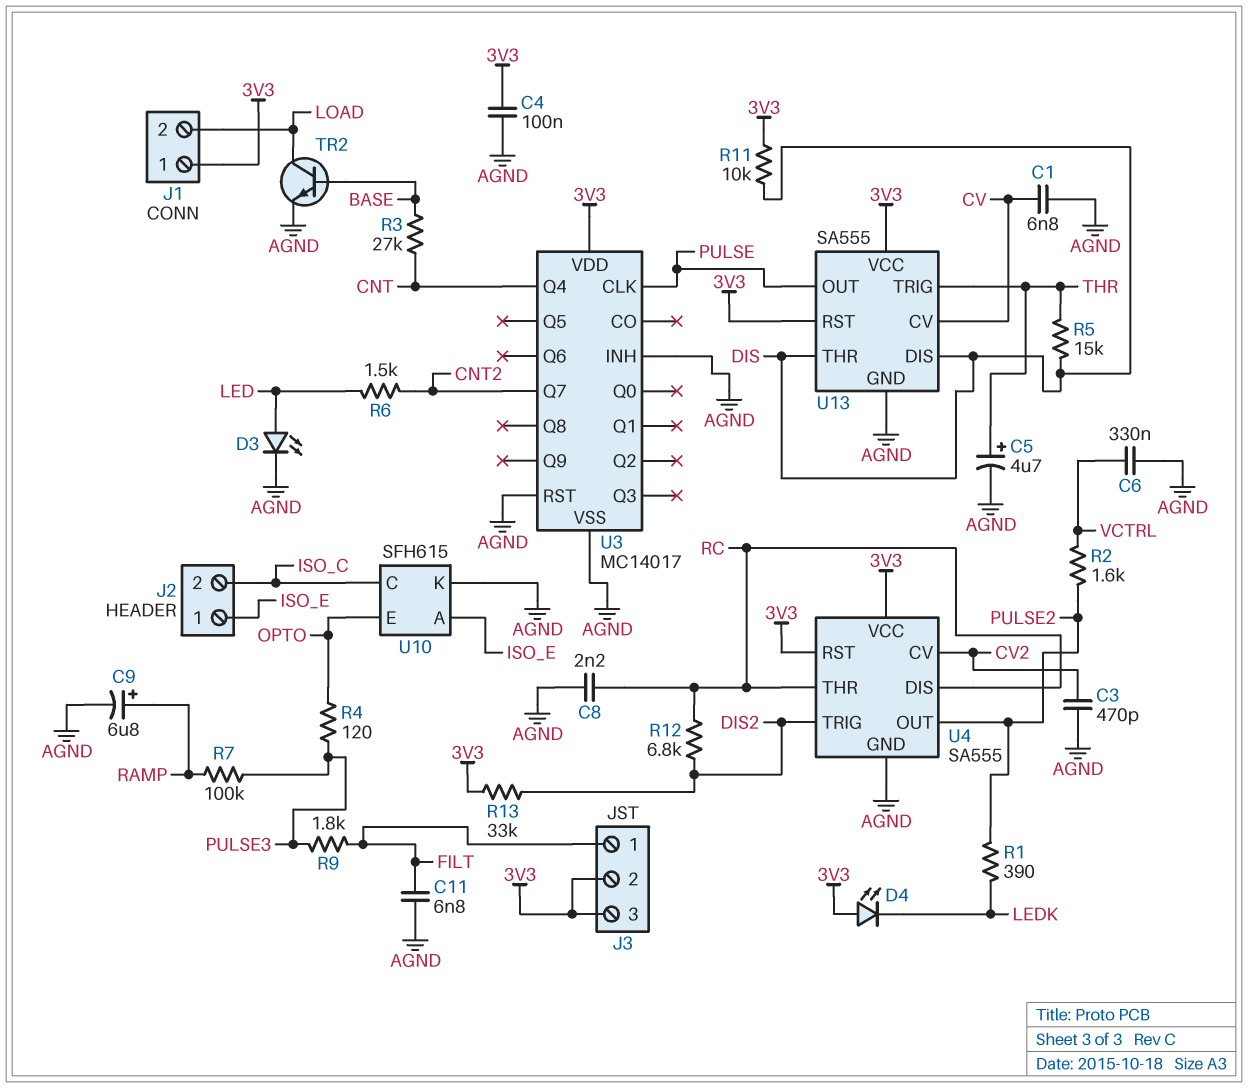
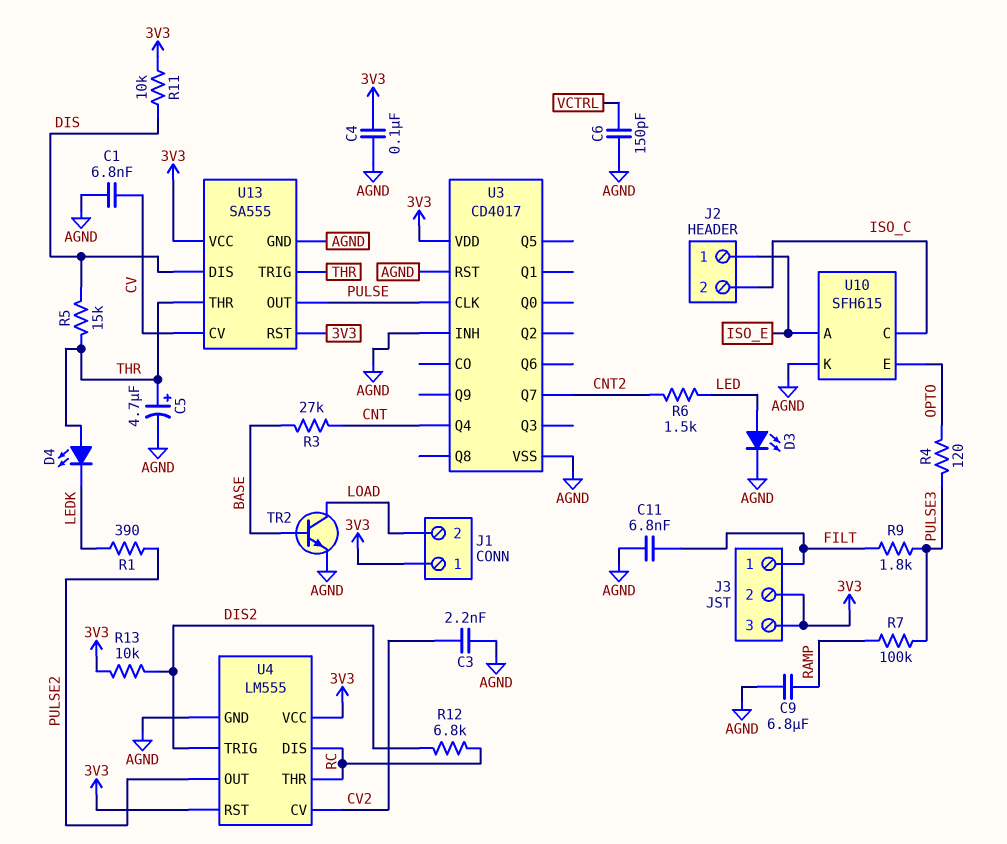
C3: 470pF (AGND, CV2) -> 2.2nF (AGND, CV2)
C6: 330nF (AGND, VCTRL) -> 150pF (AGND, VCTRL)
C8: 2.2nF (AGND, RC) -> none
C9: 6.8uF (plus RAMP, minus AGND) -> 6.8uF (AGND, RAMP)
D4: LED (A 3V3, K LEDK) -> LED (A THR, K LEDK)
R2: 1.6k (PULSE2, VCTRL) -> none
R13: 33k (3V3, DIS2) -> 10k (3V3, DIS2)
U3: MC14017 -> CD4017
U4: SA555 -> LM555
U13 pin THR: DIS -> THR

